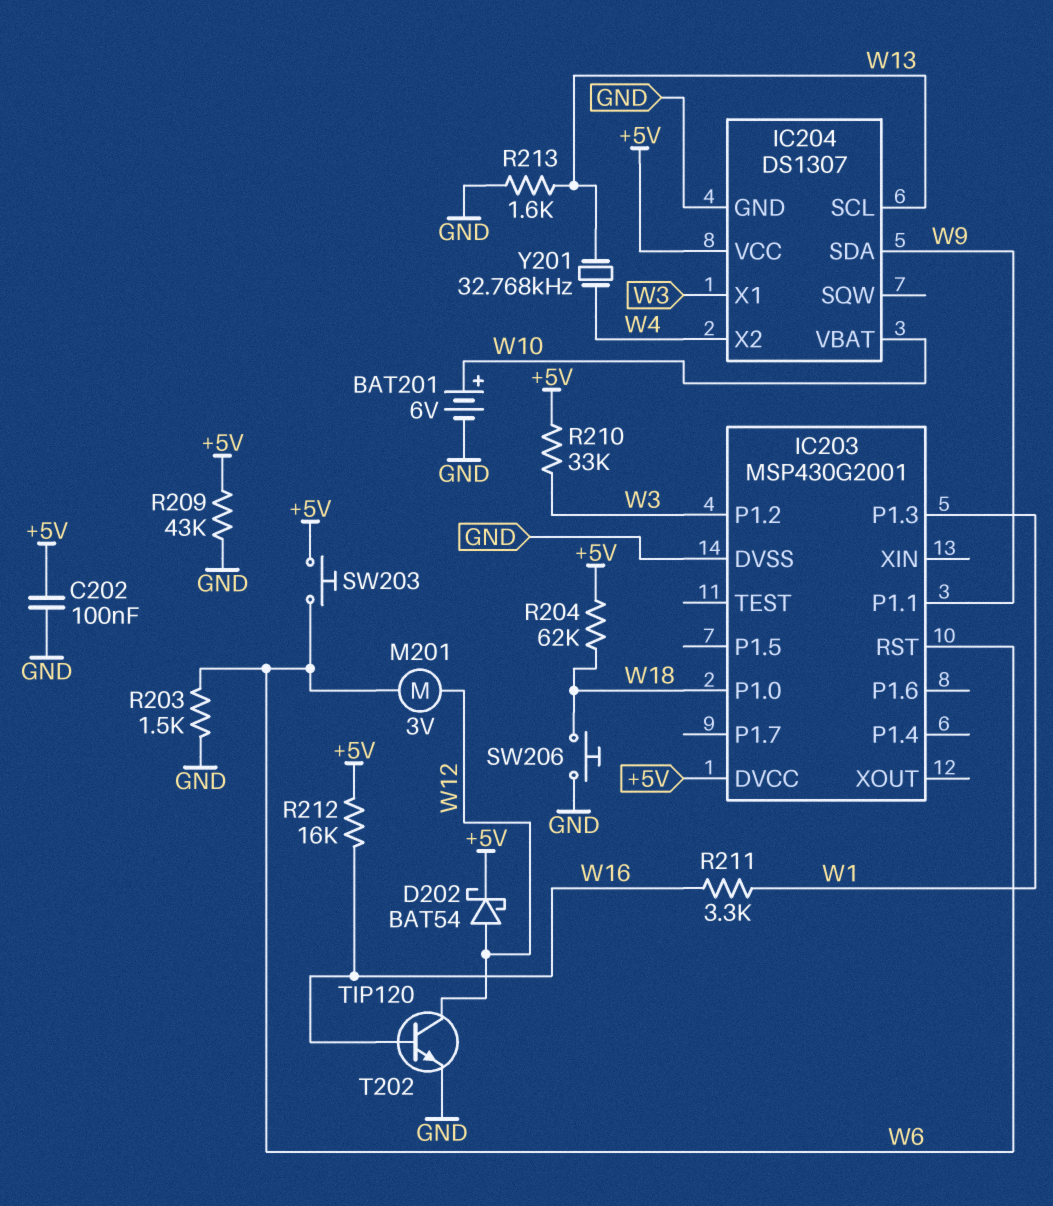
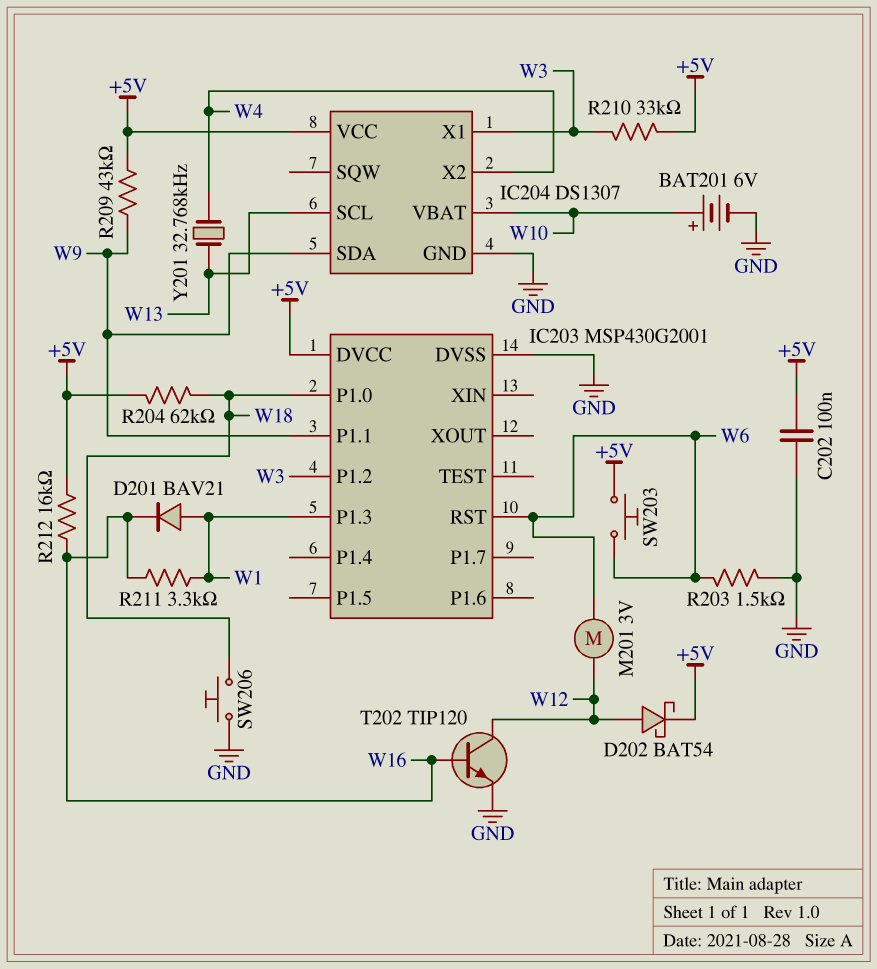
D201: none -> diode BAV21 (A W1, K W16)
R209: 43k (+5V, GND) -> 43k (+5V, W9)
R213: 1.6k (GND, W13) -> none

